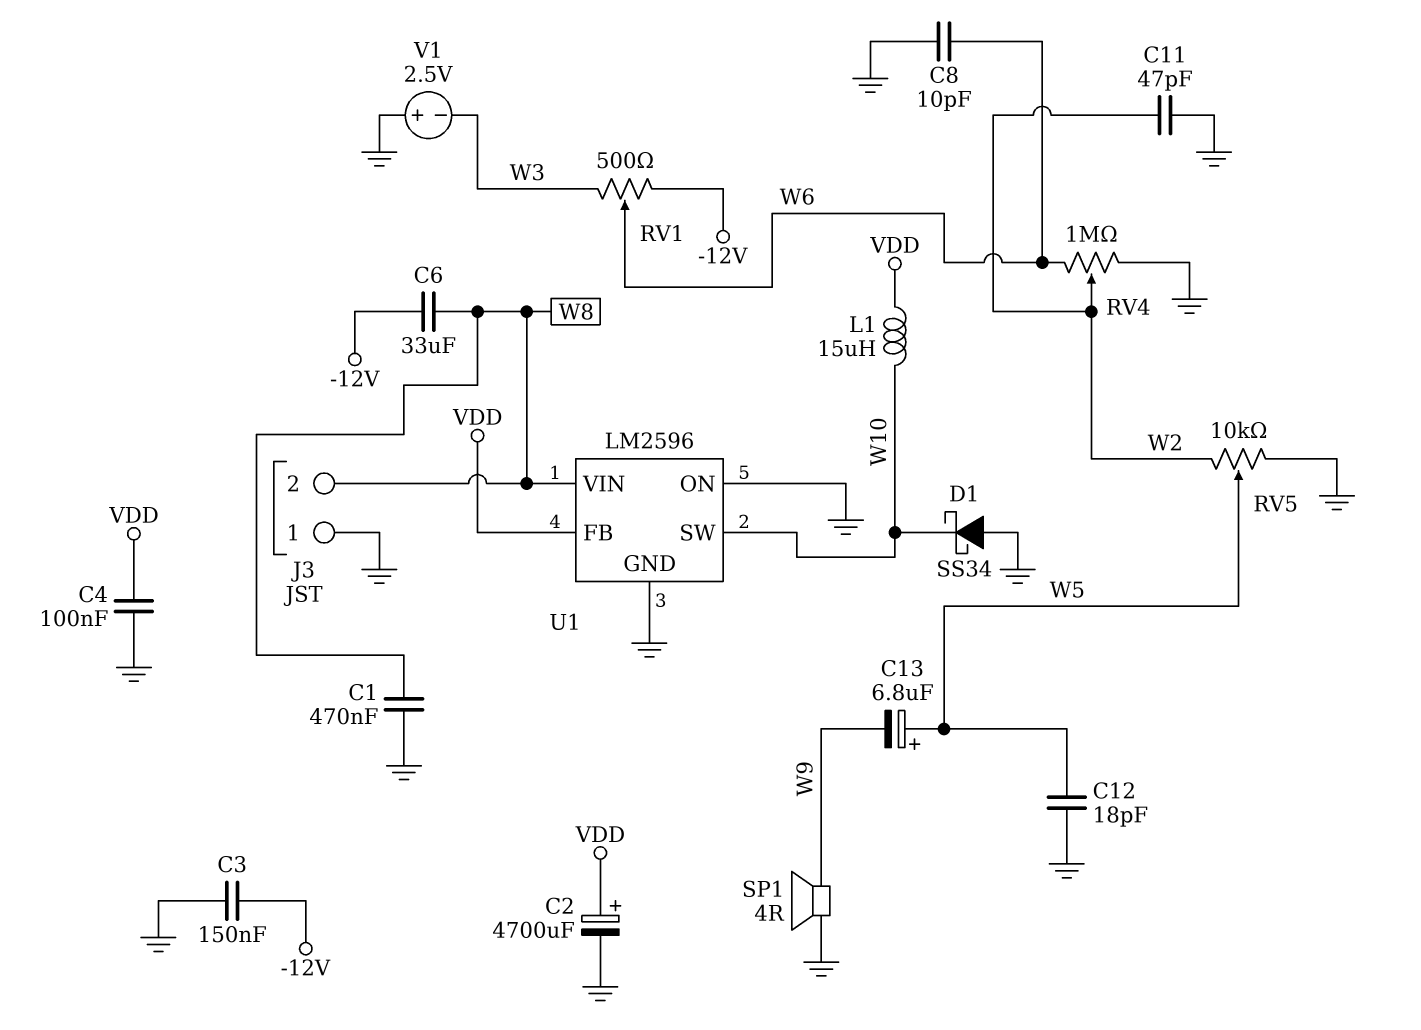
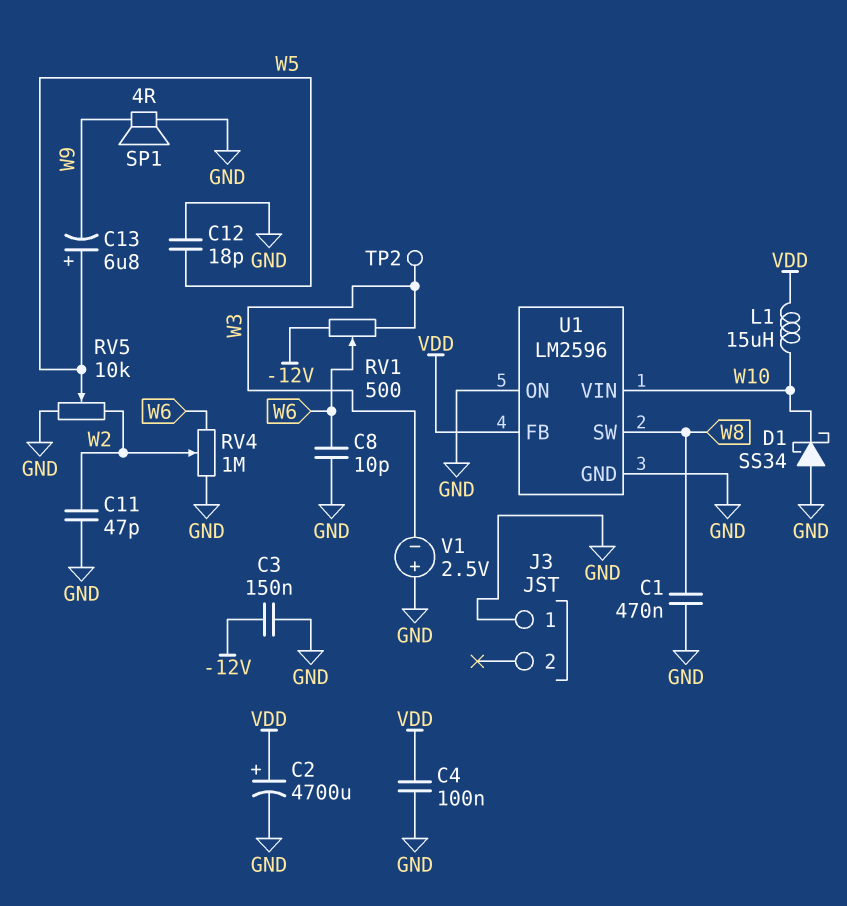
C6: 33uF (-12V, W8) -> none
J3 pin 2: W8 -> none
TP2: none -> test point (W3)
U1 pin SW: W10 -> W8
U1 pin VIN: W8 -> W10

